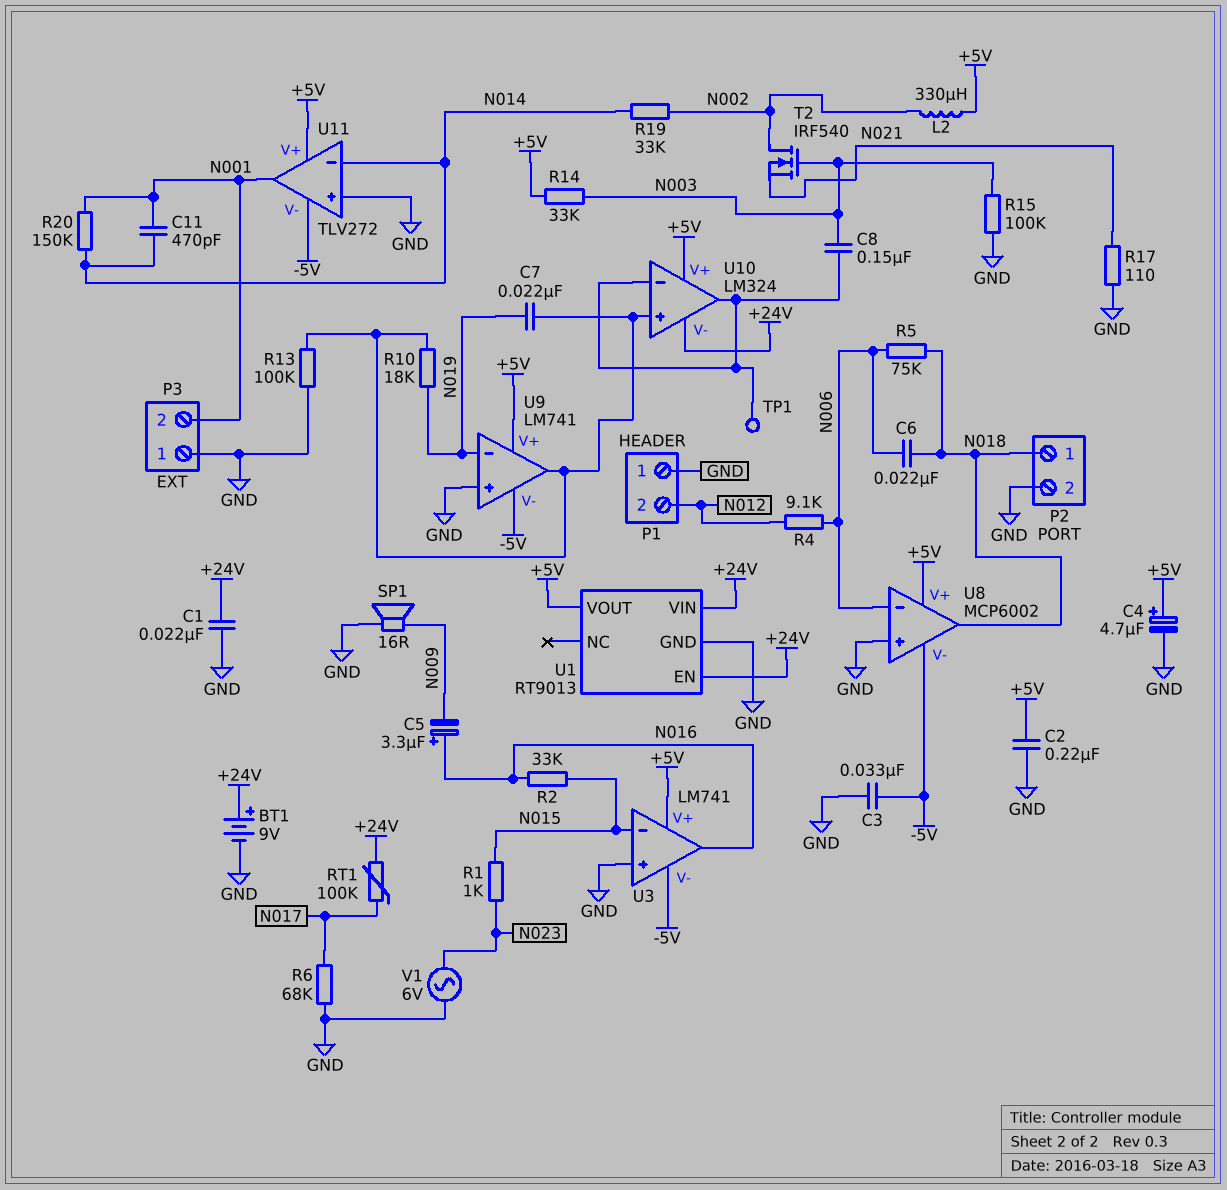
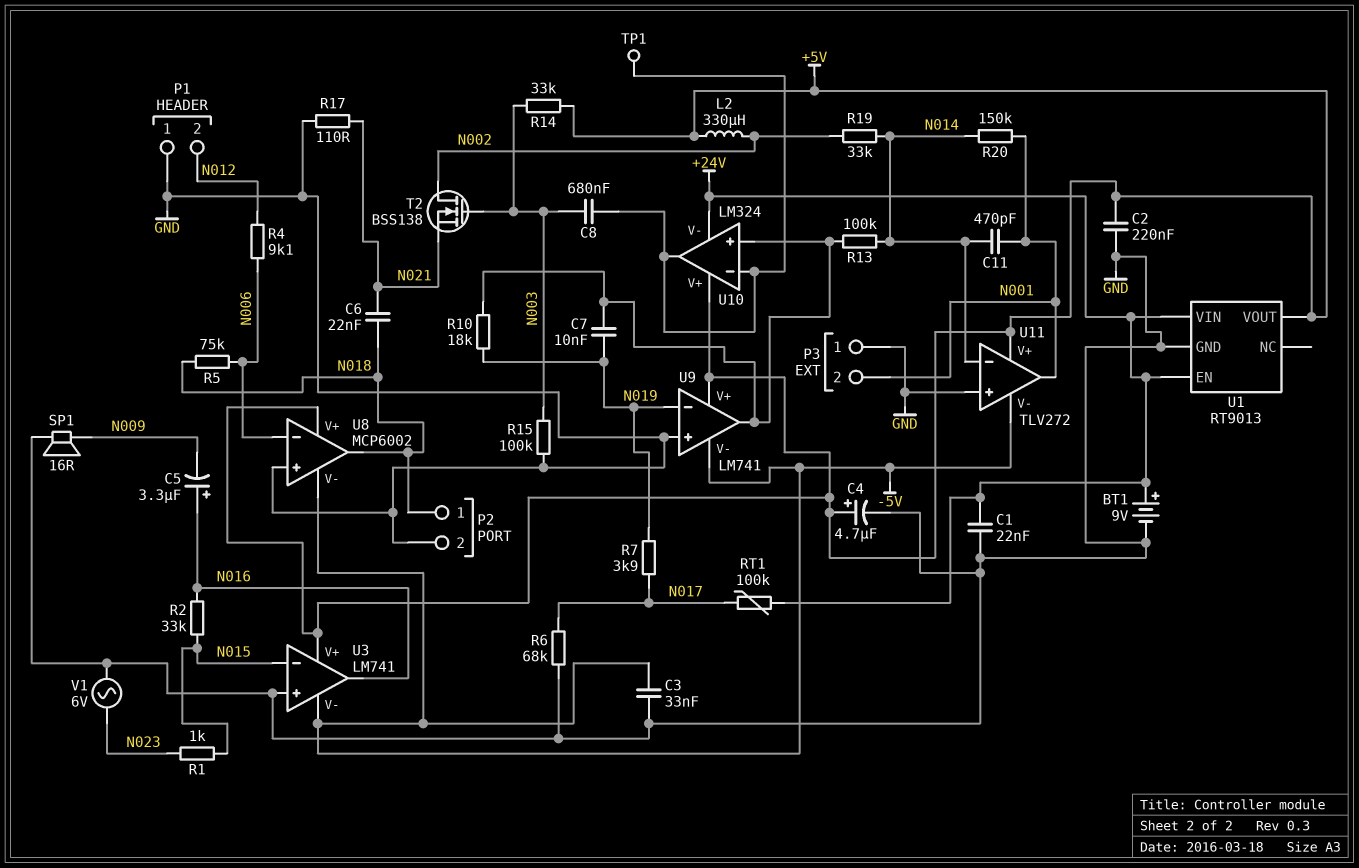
C6: 22nF (N006, N018) -> 22nF (N018, N021)
C7: 22nF (N019, U9/out) -> 10nF (N019, U9/out)
C8: 150nF (N003, U10/in-) -> 680nF (N003, U10/in-)
R7: none -> 3.9k (N017, N019)
R13: 100k (GND, U9/out) -> 100k (N014, U9/out)
T2: NMOS IRF540 (G N003, D N002, S N021) -> NMOS BSS138 (G N003, D N002, S N021)

